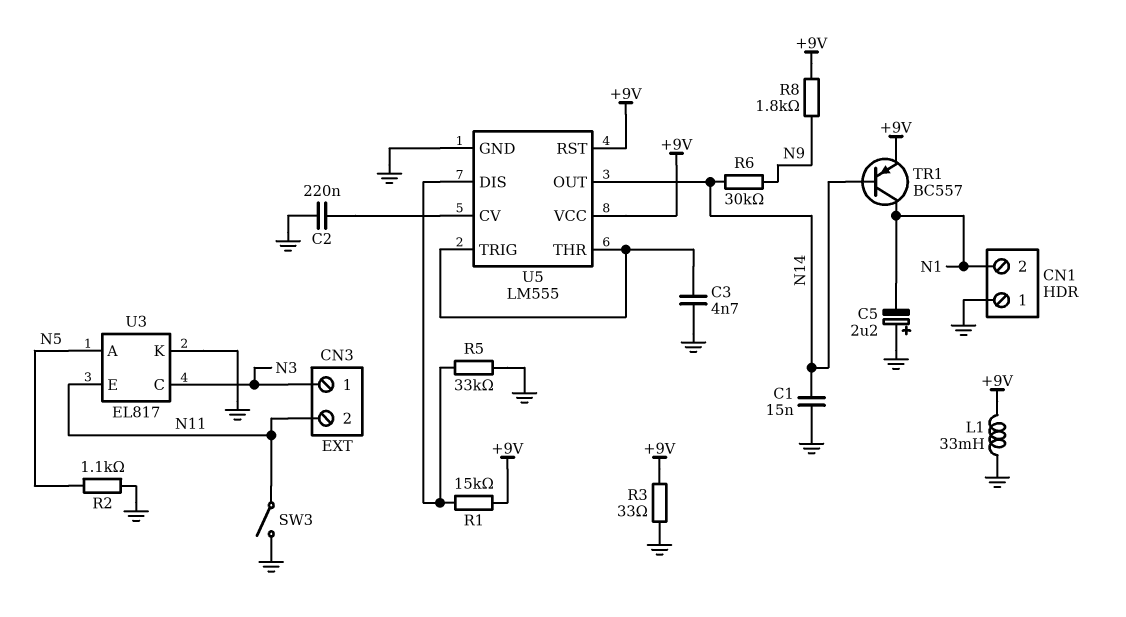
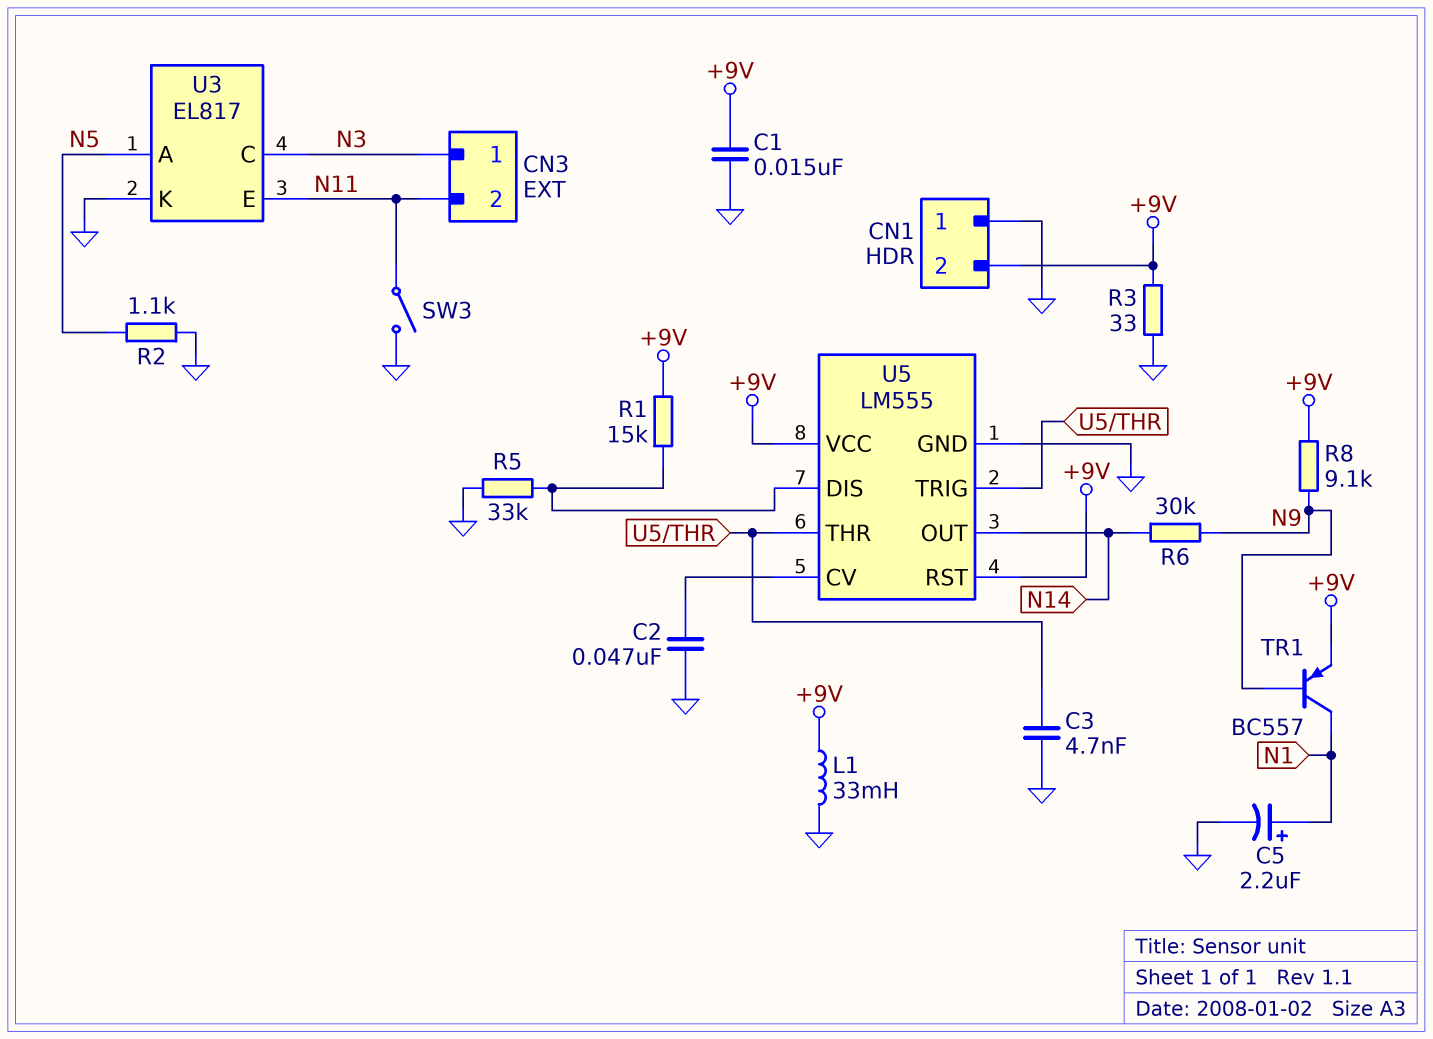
C1: 15nF (GND, N14) -> 15nF (+9V, GND)
C2: 220nF (GND, U5/CV) -> 47nF (GND, U5/CV)
C5: 2.2uF (plus GND, minus N1) -> 2.2uF (plus N1, minus GND)
CN1 pin 2: N1 -> +9V
R8: 1.8k (+9V, N9) -> 9.1k (+9V, N9)
TR1: PNP BC557 (B N14, C N1, E +9V) -> PNP BC557 (B N9, C N1, E +9V)

